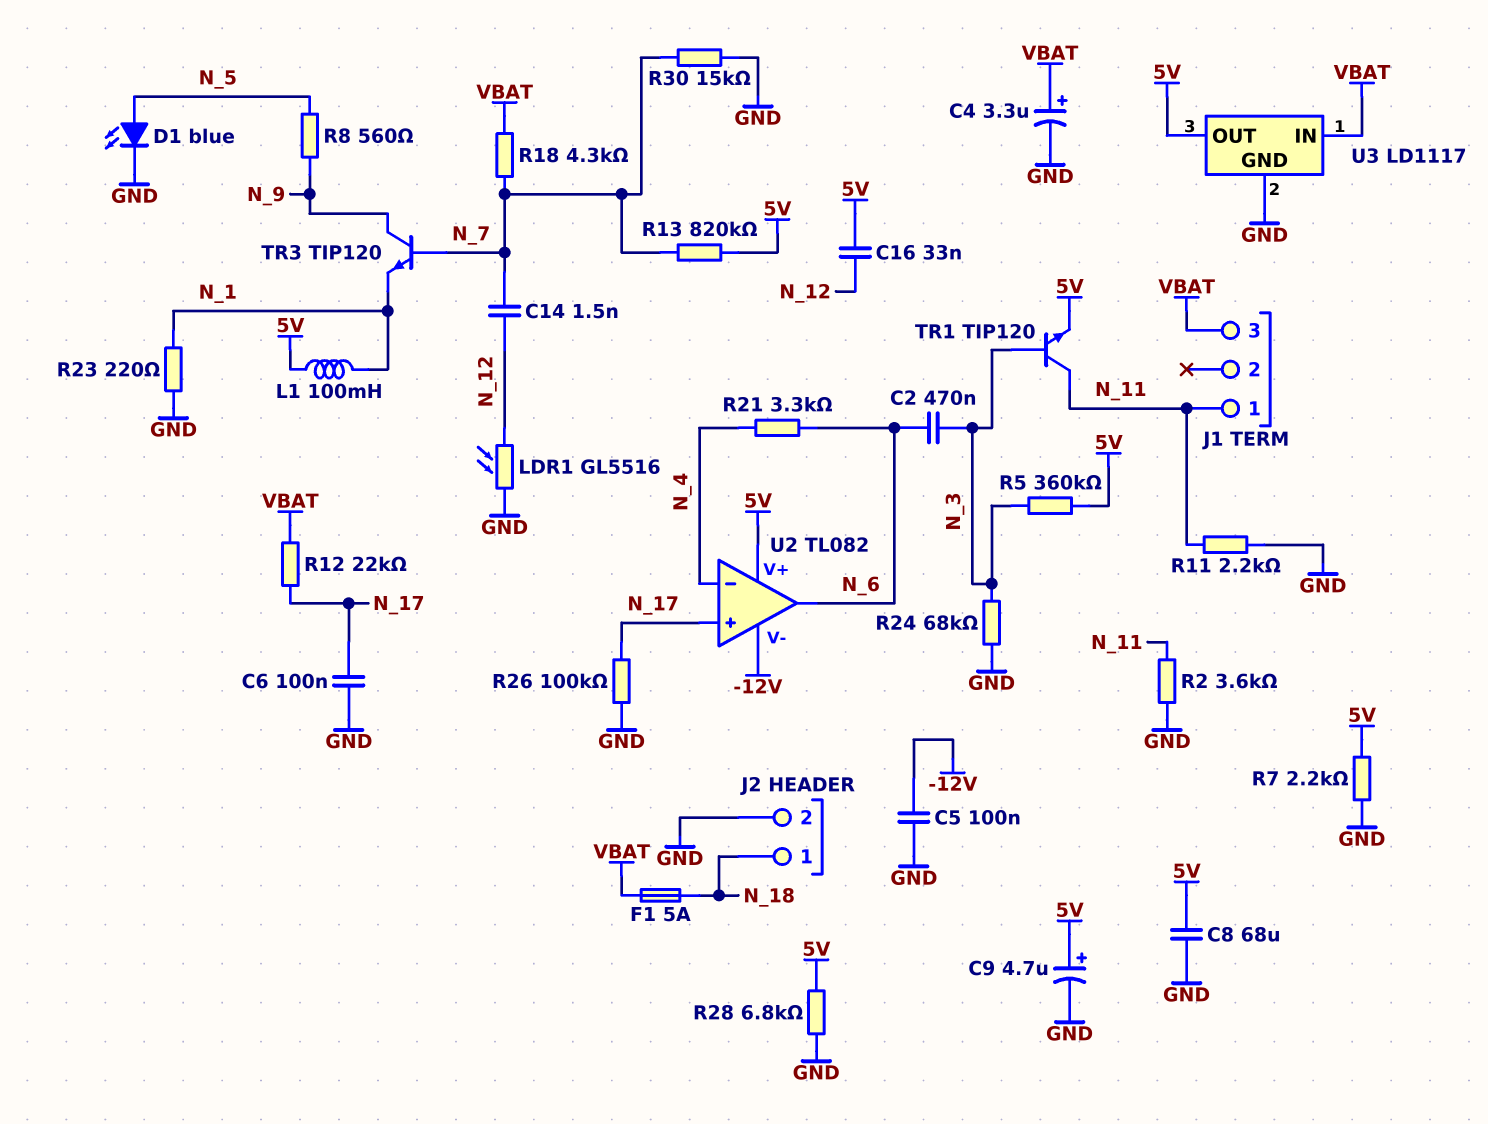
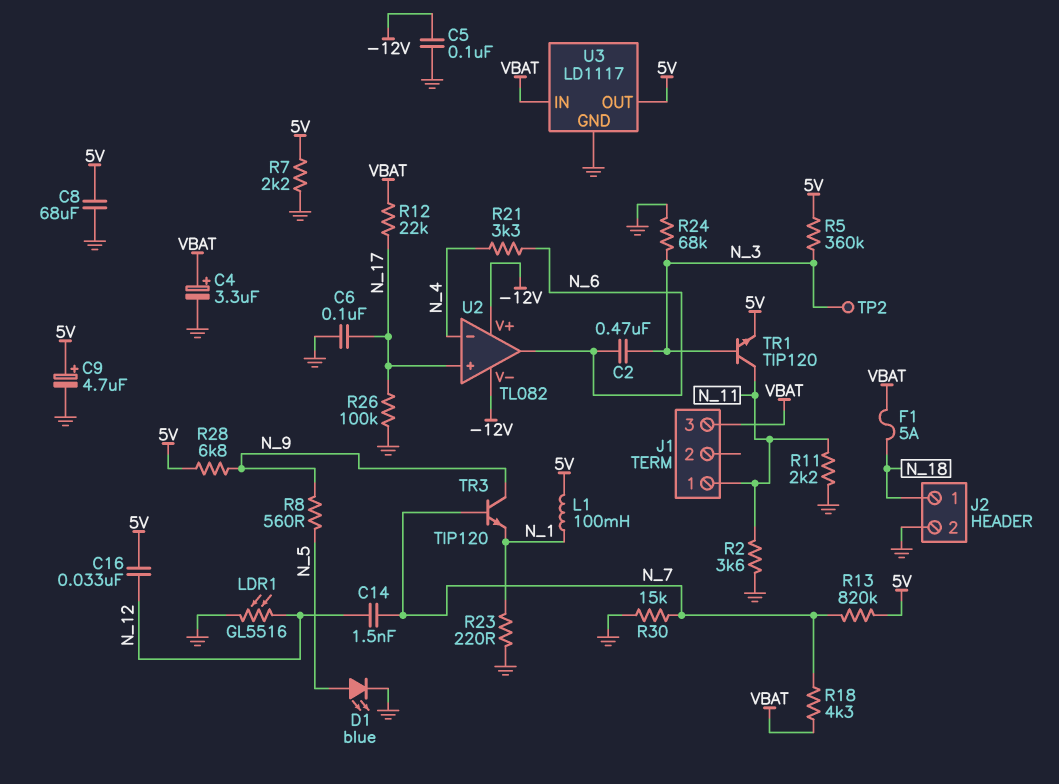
R28: 6.8k (5V, GND) -> 6.8k (5V, N_9)
TP2: none -> test point (N_3)
U2 pin V+: 5V -> -12V

